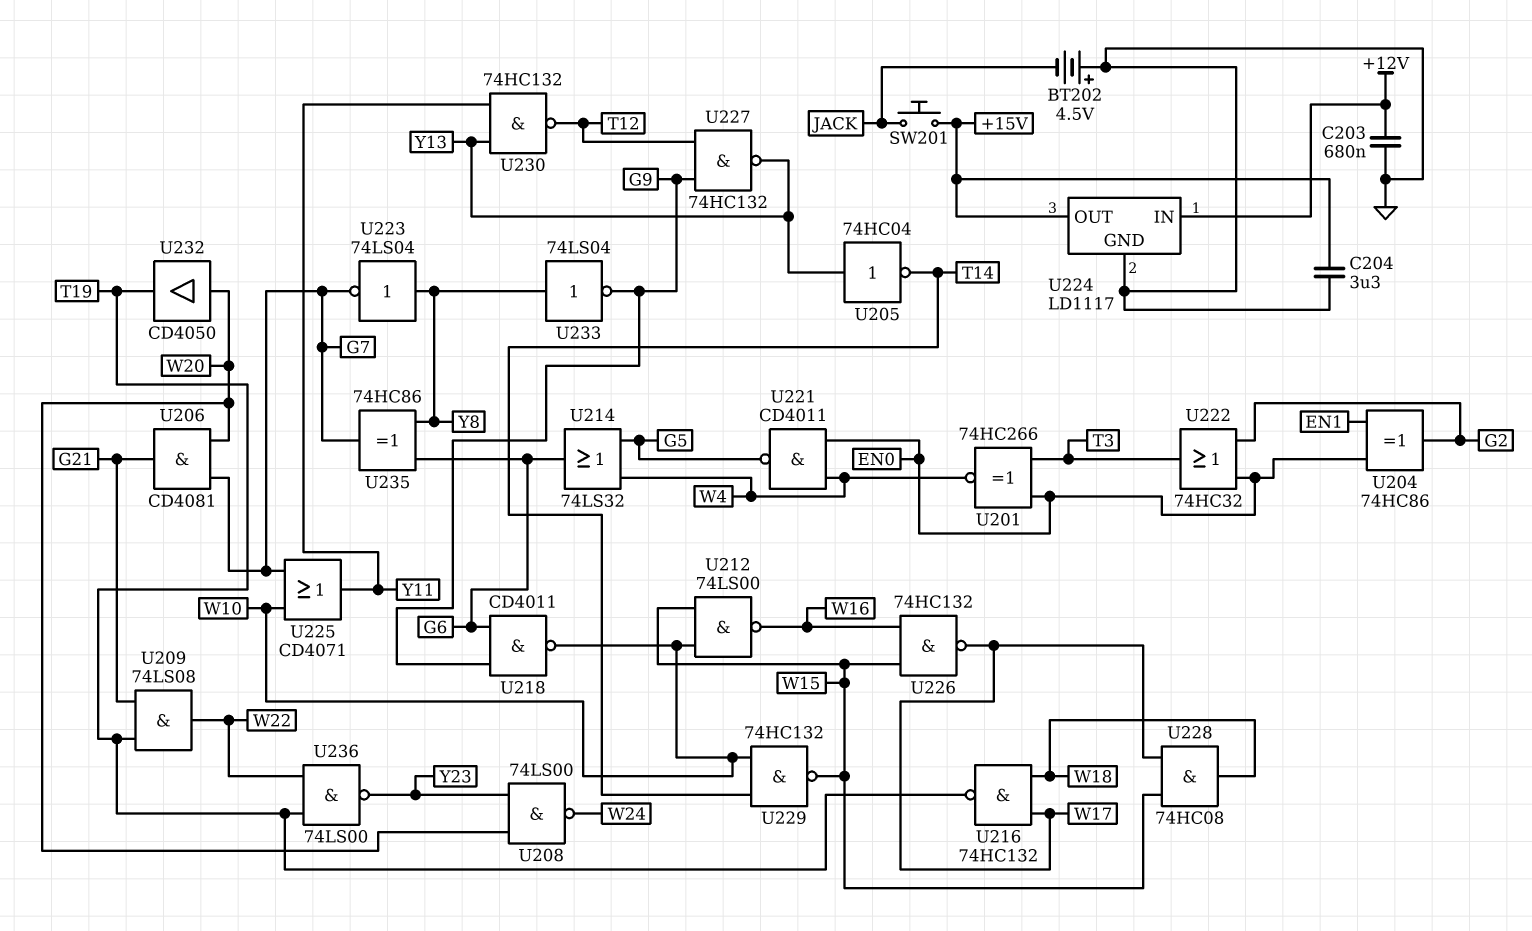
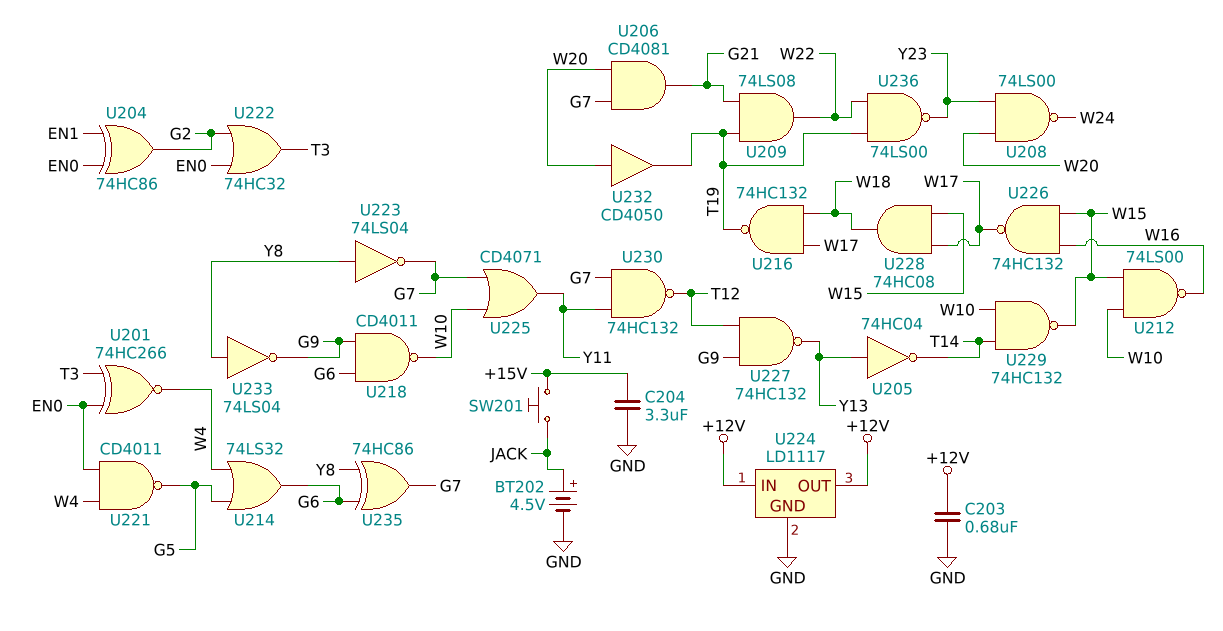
BT202: 4.5V (plus GND, minus JACK) -> 4.5V (plus JACK, minus GND)
U224 pin OUT: +15V -> +12V
U230: NAND 74HC132 (in Y11, in Y13, out T12) -> NAND 74HC132 (in G7, in Y11, out T12)

